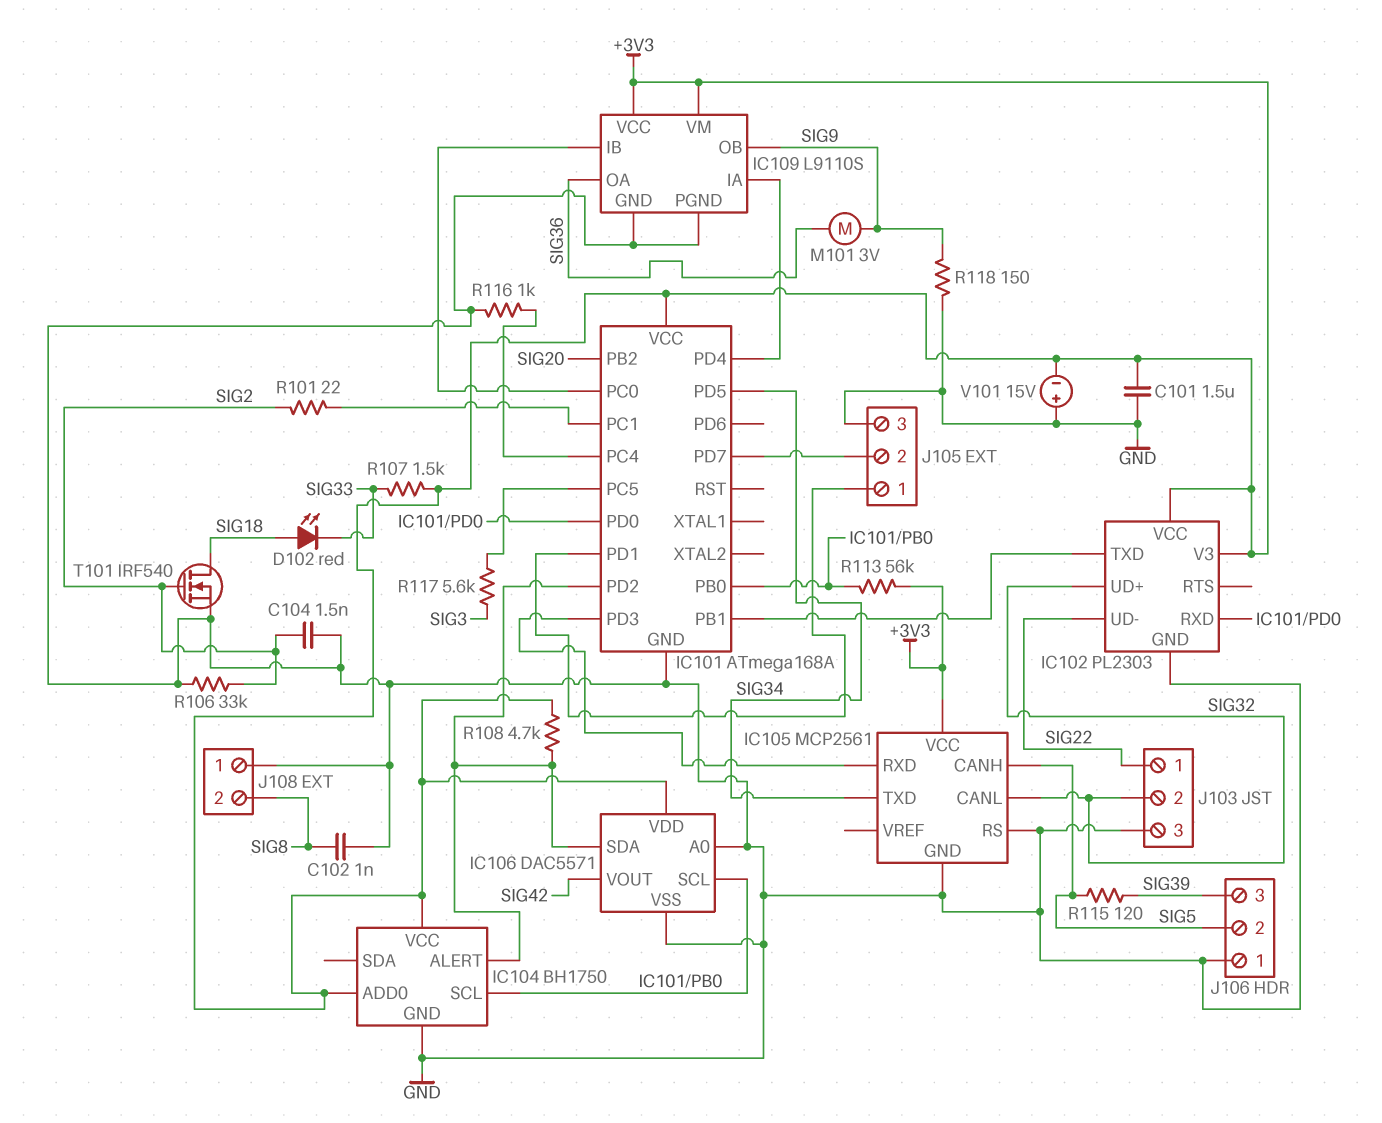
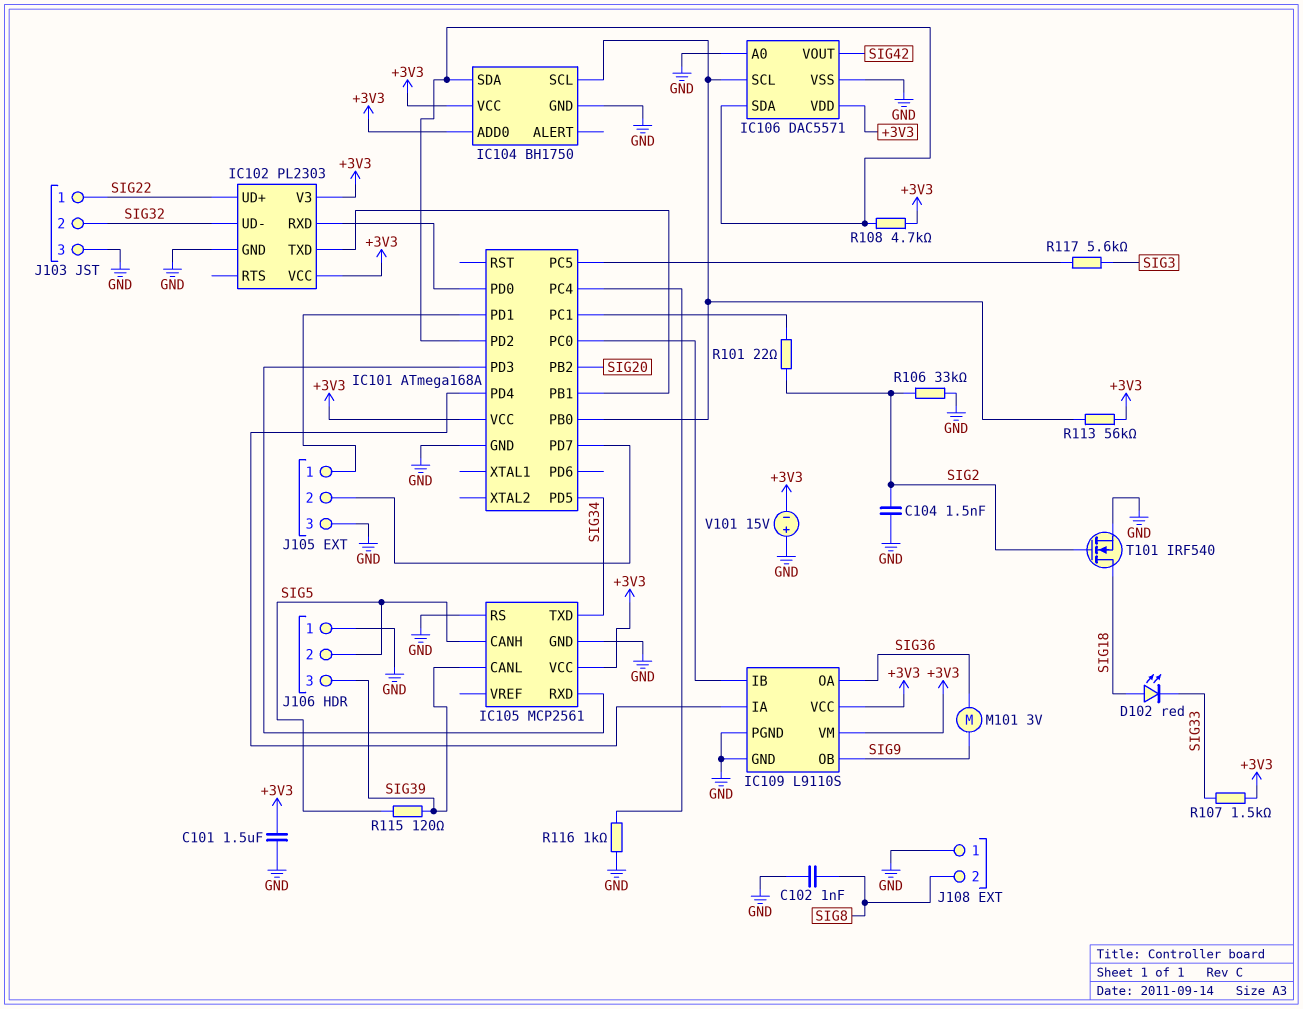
IC102 pin UD+: SIG32 -> SIG22
IC102 pin UD-: SIG22 -> SIG32
IC104 pin ALERT: IC101/PD2 -> none
IC104 pin SDA: none -> IC101/PD2
IC105 pin CANL: SIG32 -> SIG39
R118: 150 (GND, SIG9) -> none

